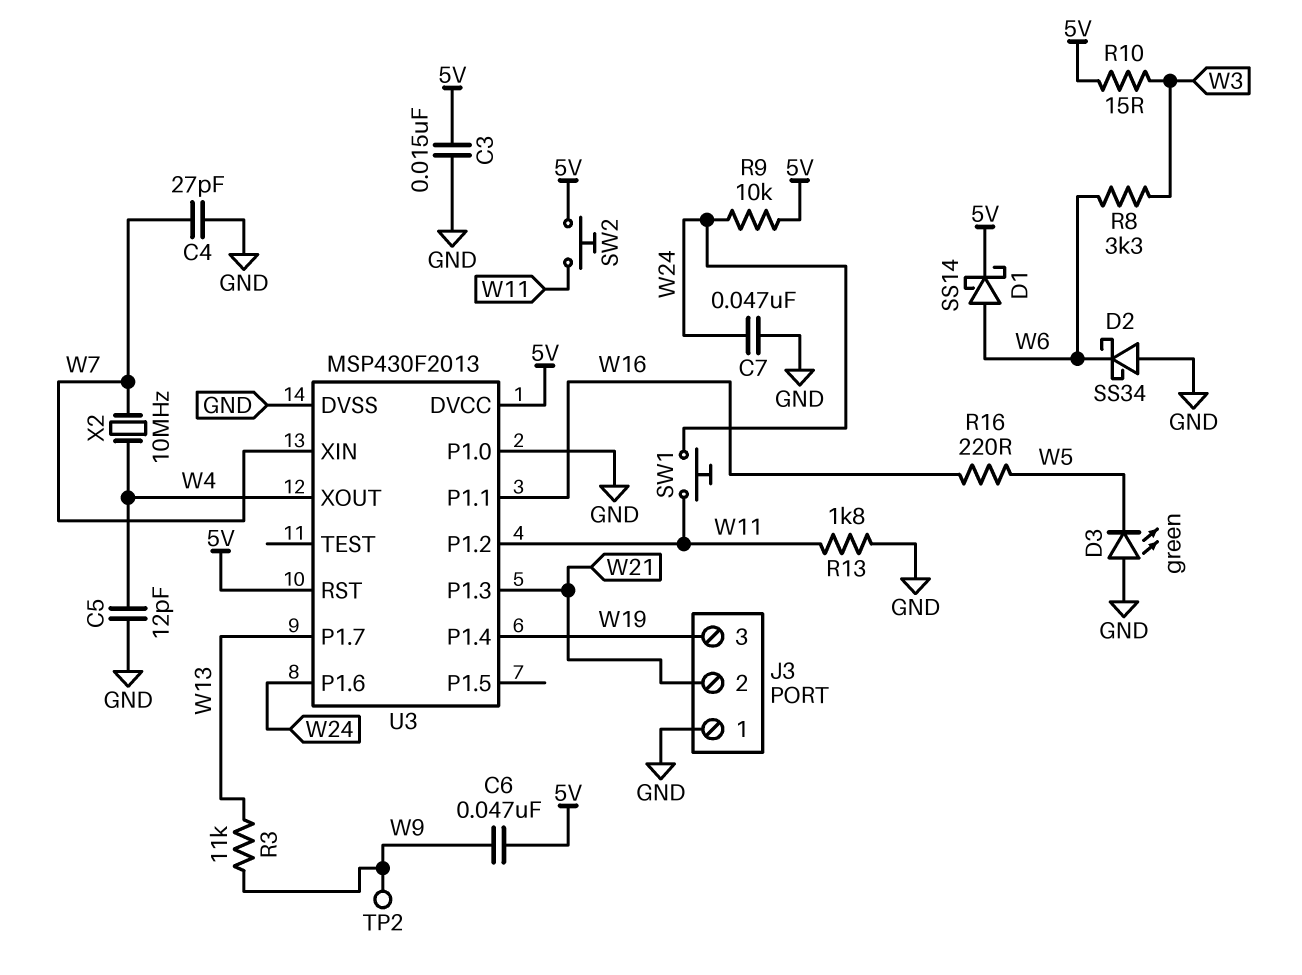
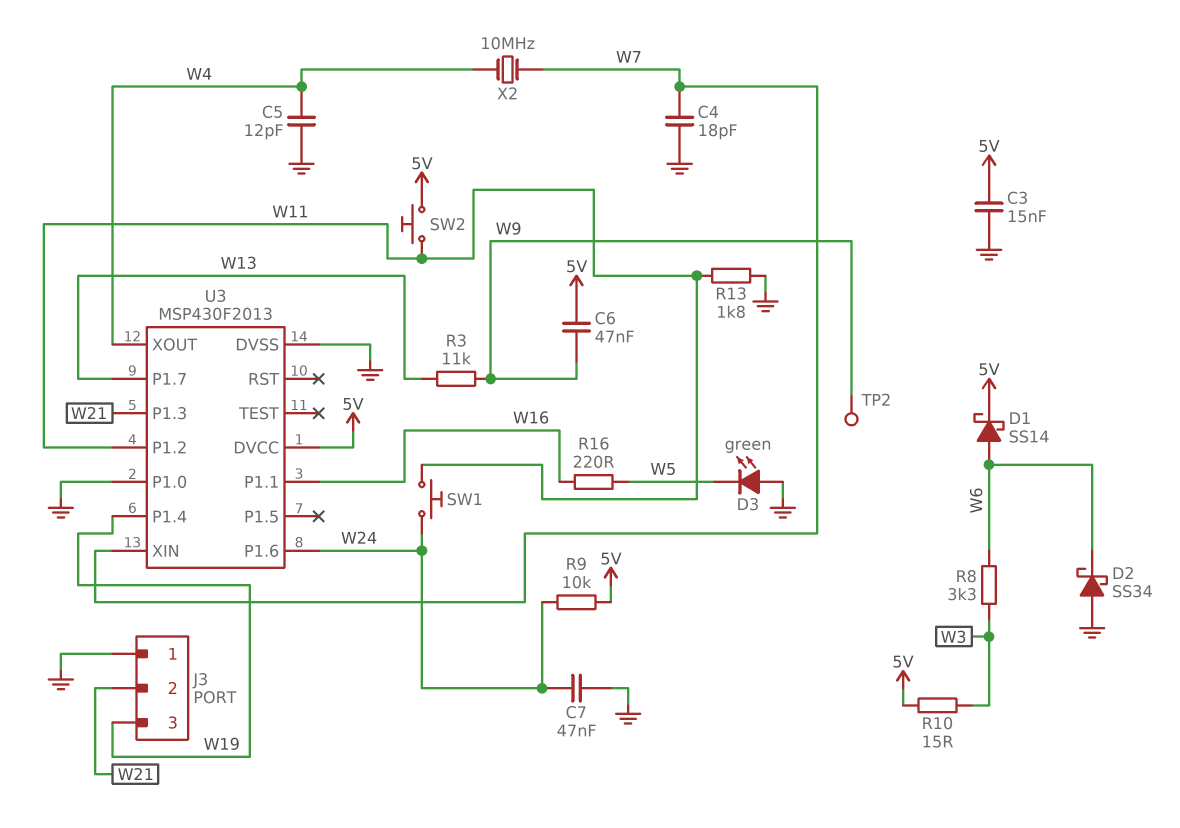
C4: 27pF (GND, W7) -> 18pF (GND, W7)
U3 pin RST: 5V -> none

